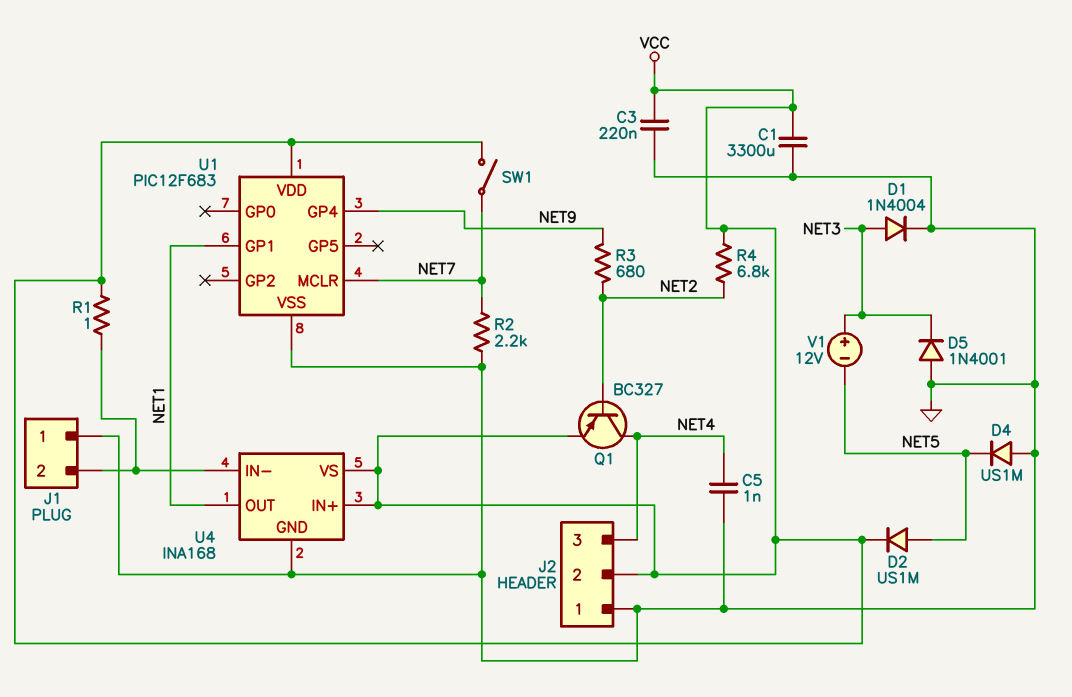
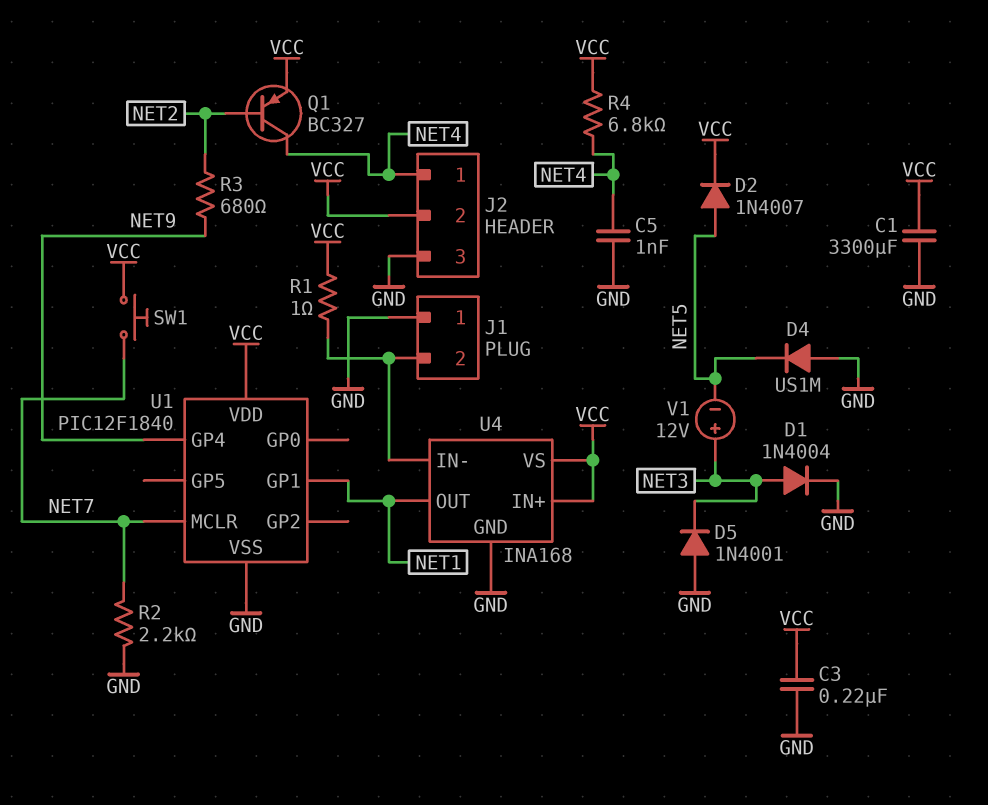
D2: diode US1M (A NET5, K VCC) -> diode 1N4007 (A NET5, K VCC)
J2 pin 1: GND -> NET4
J2 pin 3: NET4 -> GND
R4: 6.8k (NET2, VCC) -> 6.8k (NET4, VCC)
SW1: switch (NET7, VCC) -> button (NET7, VCC)
U1: PIC12F683 -> PIC12F1840

